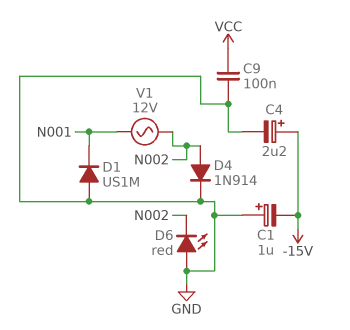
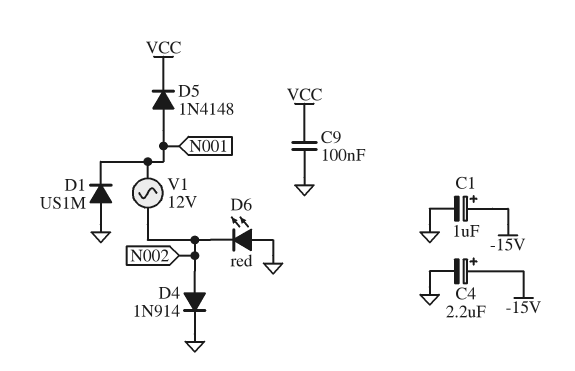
C1: 1uF (plus GND, minus -15V) -> 1uF (plus -15V, minus GND)
D5: none -> diode 1N4148 (A N001, K VCC)

